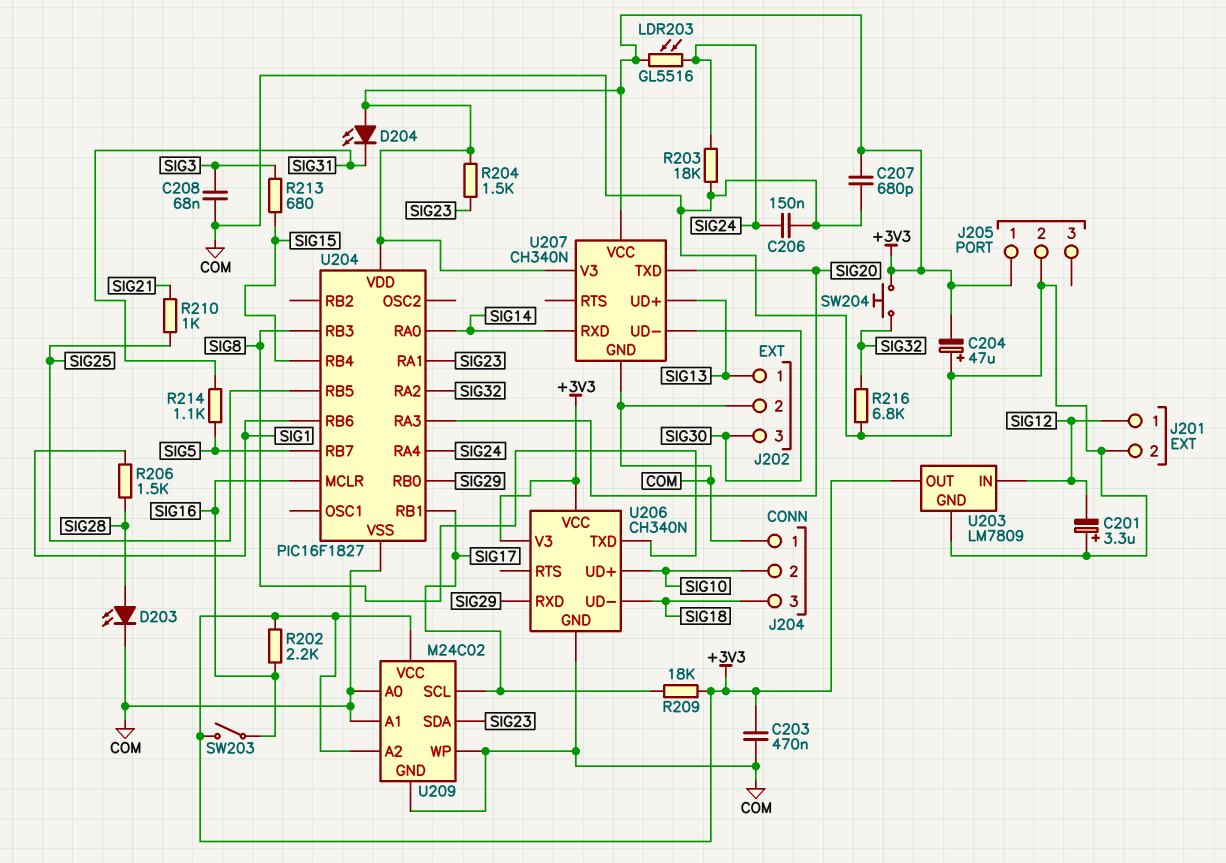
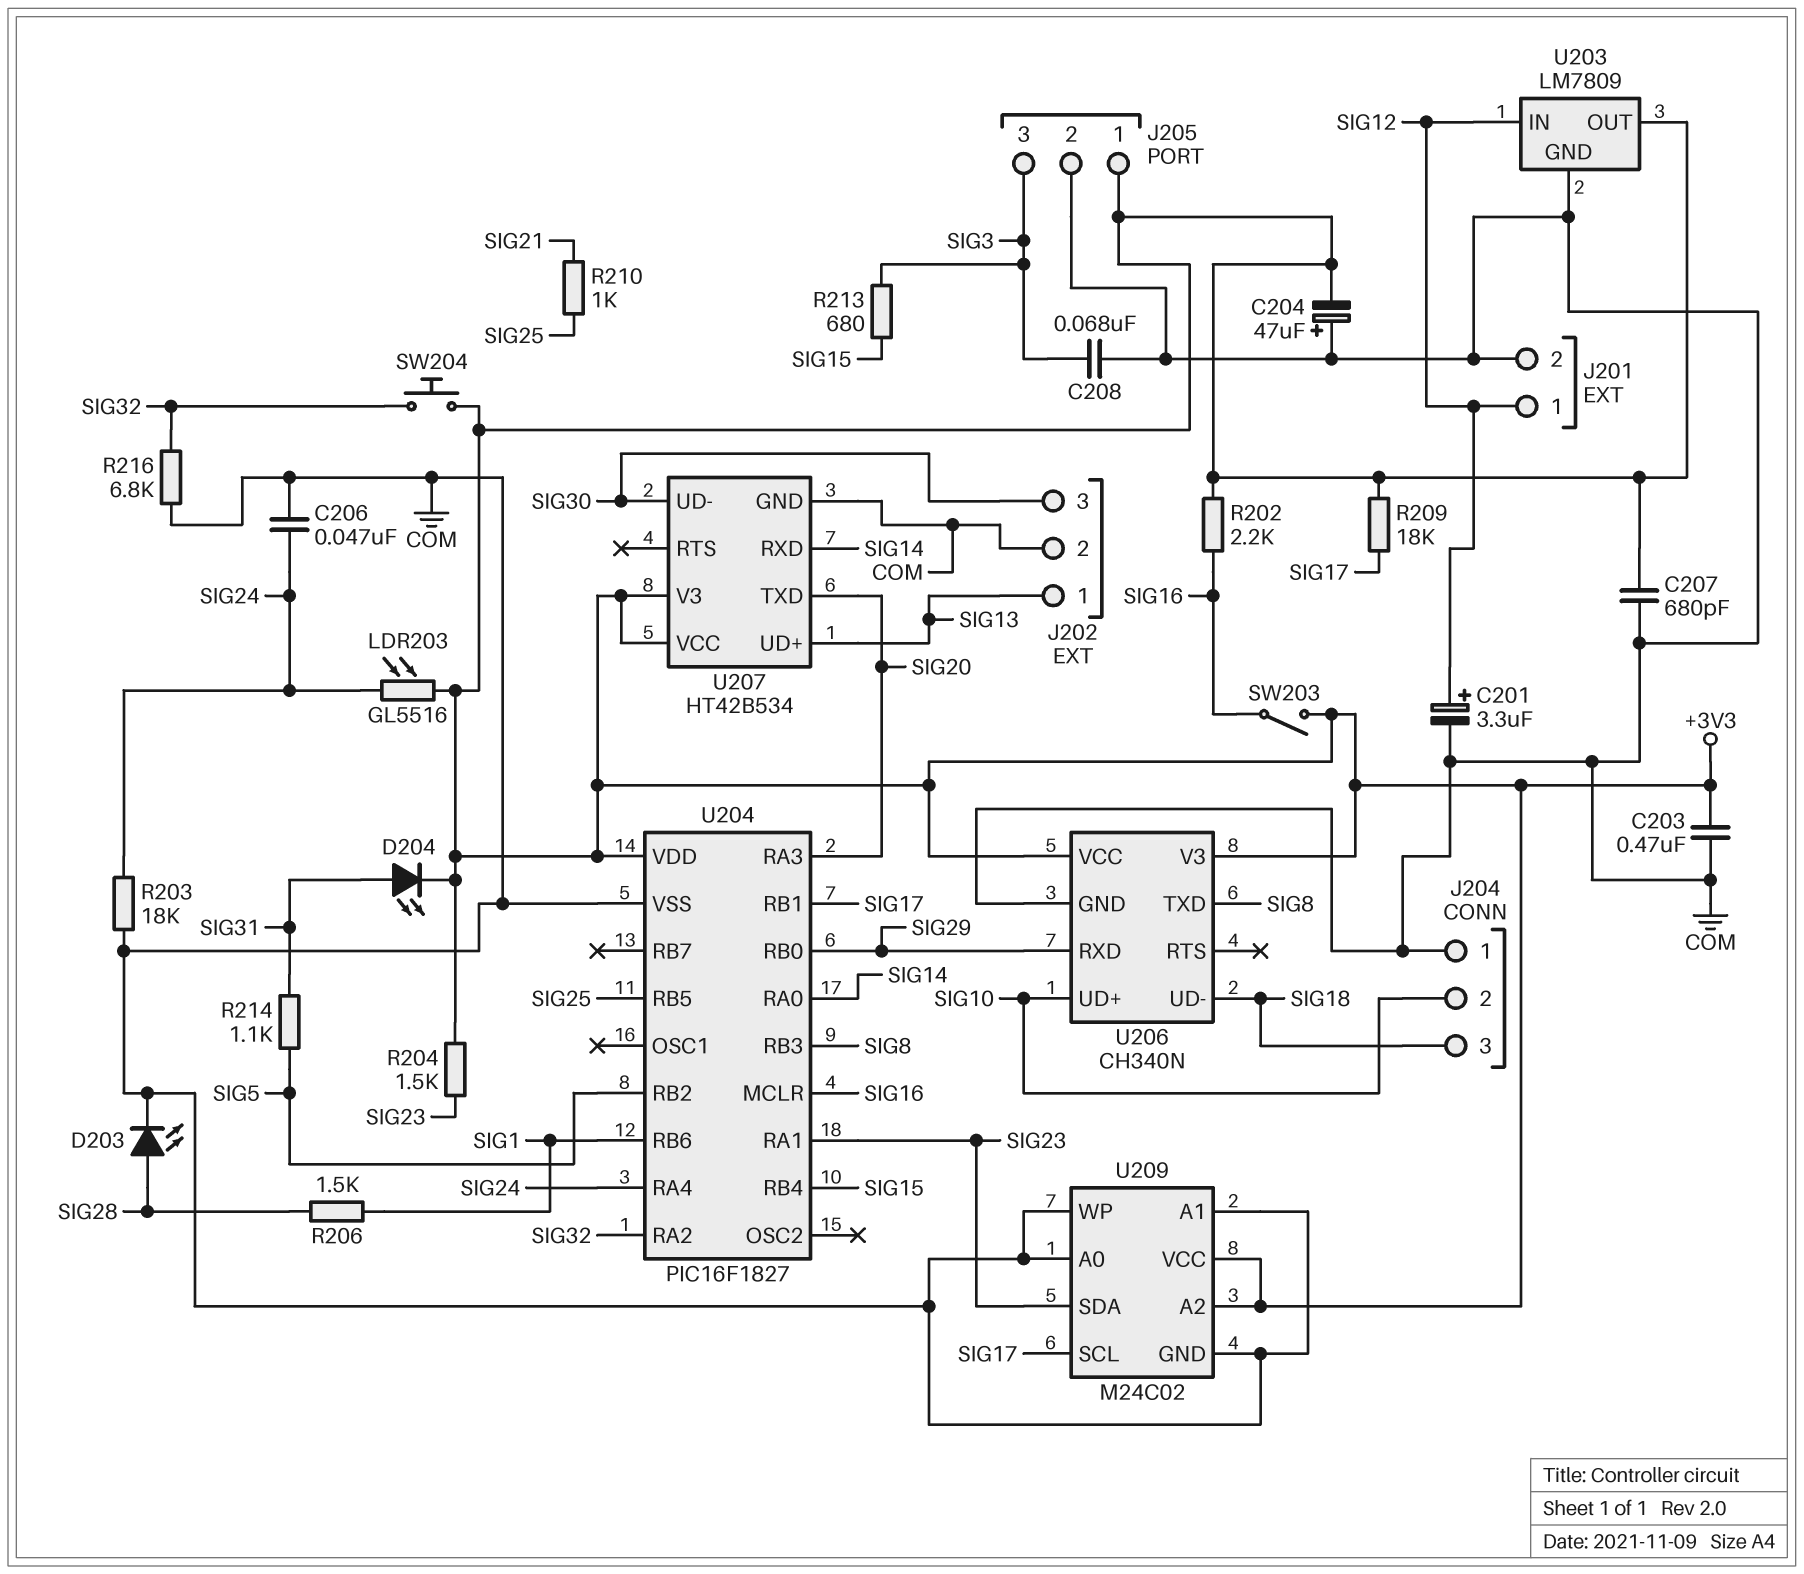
C201: 3.3uF (plus COM, minus SIG12) -> 3.3uF (plus SIG12, minus COM)
C206: 150nF (COM, SIG24) -> 47nF (COM, SIG24)
D204: LED (A +3V3, K SIG31) -> LED (A SIG31, K +3V3)
J205 pin 3: none -> SIG3
U204 pin RB2: none -> SIG5
U204 pin RB7: SIG5 -> none
U207: CH340N -> HT42B534

